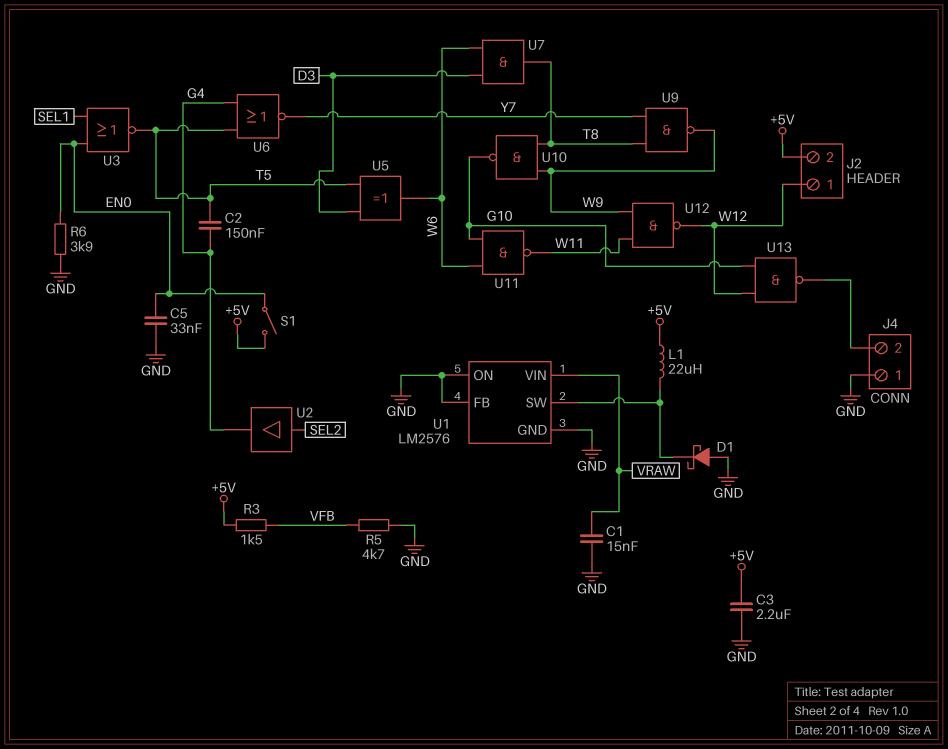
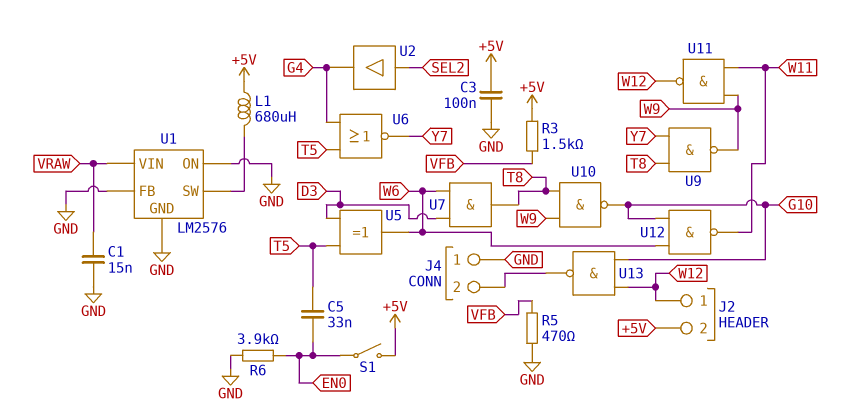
C2: 150nF (G4, T5) -> none
C3: 2.2uF (+5V, GND) -> 100nF (+5V, GND)
C5: 33nF (EN0, GND) -> 33nF (EN0, T5)
D1: schottky (A GND, K U1/SW) -> none
L1: 22uH (+5V, U1/SW) -> 680uH (+5V, U1/SW)
R5: 4.7k (GND, VFB) -> 470 (GND, VFB)
U3: NOR (in EN0, in SEL1, out T5) -> none
U11: NAND (in G10, in W6, out W11) -> NAND (in W9, in W11, out W12)
U12: NAND (in W9, in W11, out W12) -> NAND (in G10, in W6, out W11)

